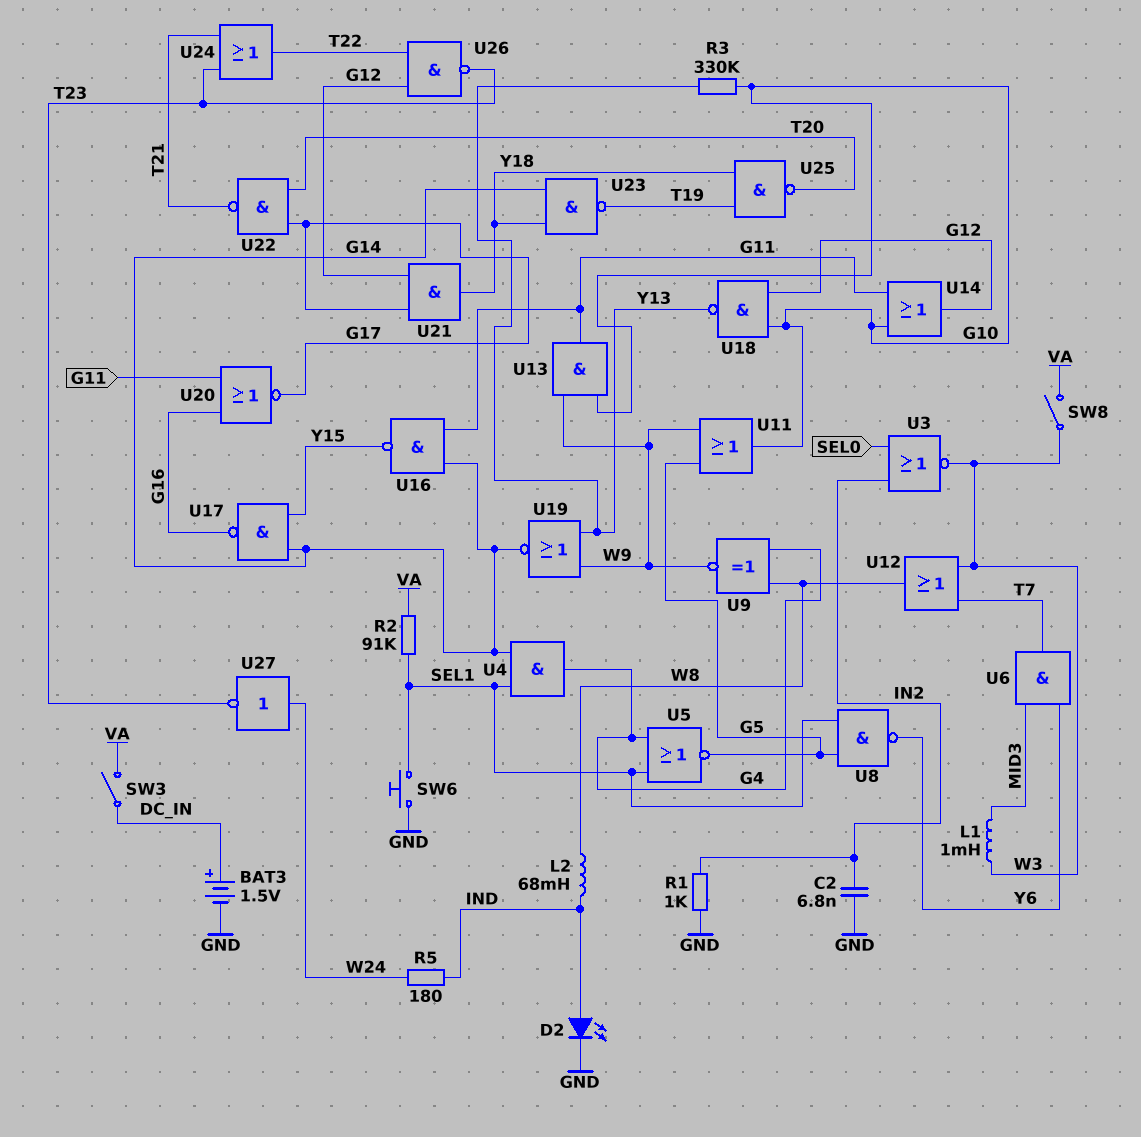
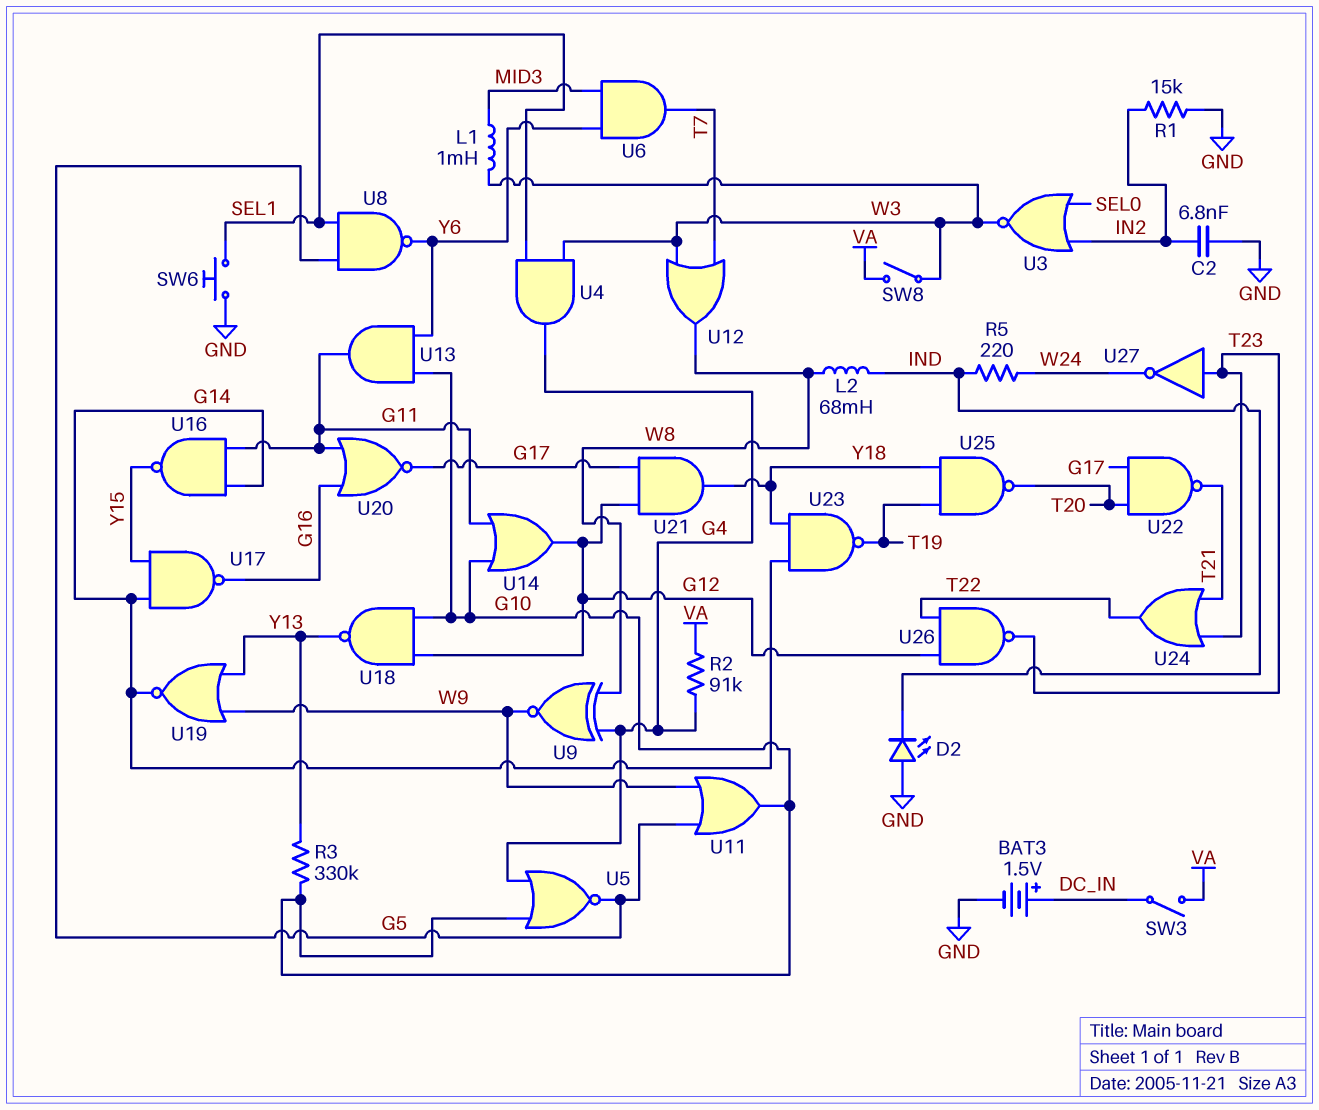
D2: LED (A IND, K GND) -> LED (A GND, K IND)
R1: 1k (GND, IN2) -> 15k (GND, IN2)
R2: 91k (SEL1, VA) -> 91k (G4, VA)
R5: 180 (IND, W24) -> 220 (IND, W24)
U4: AND (in G14, in SEL1, out G4) -> AND (in SEL1, in W3, out G4)
U5: NOR (in G4, in SEL1, out G5) -> NOR (in G4, in G10, out G5)
U13: AND (in G10, in W9, out G11) -> AND (in G10, in Y6, out G11)
U27: NOT (in W24, out T23) -> NOT (in T23, out W24)

